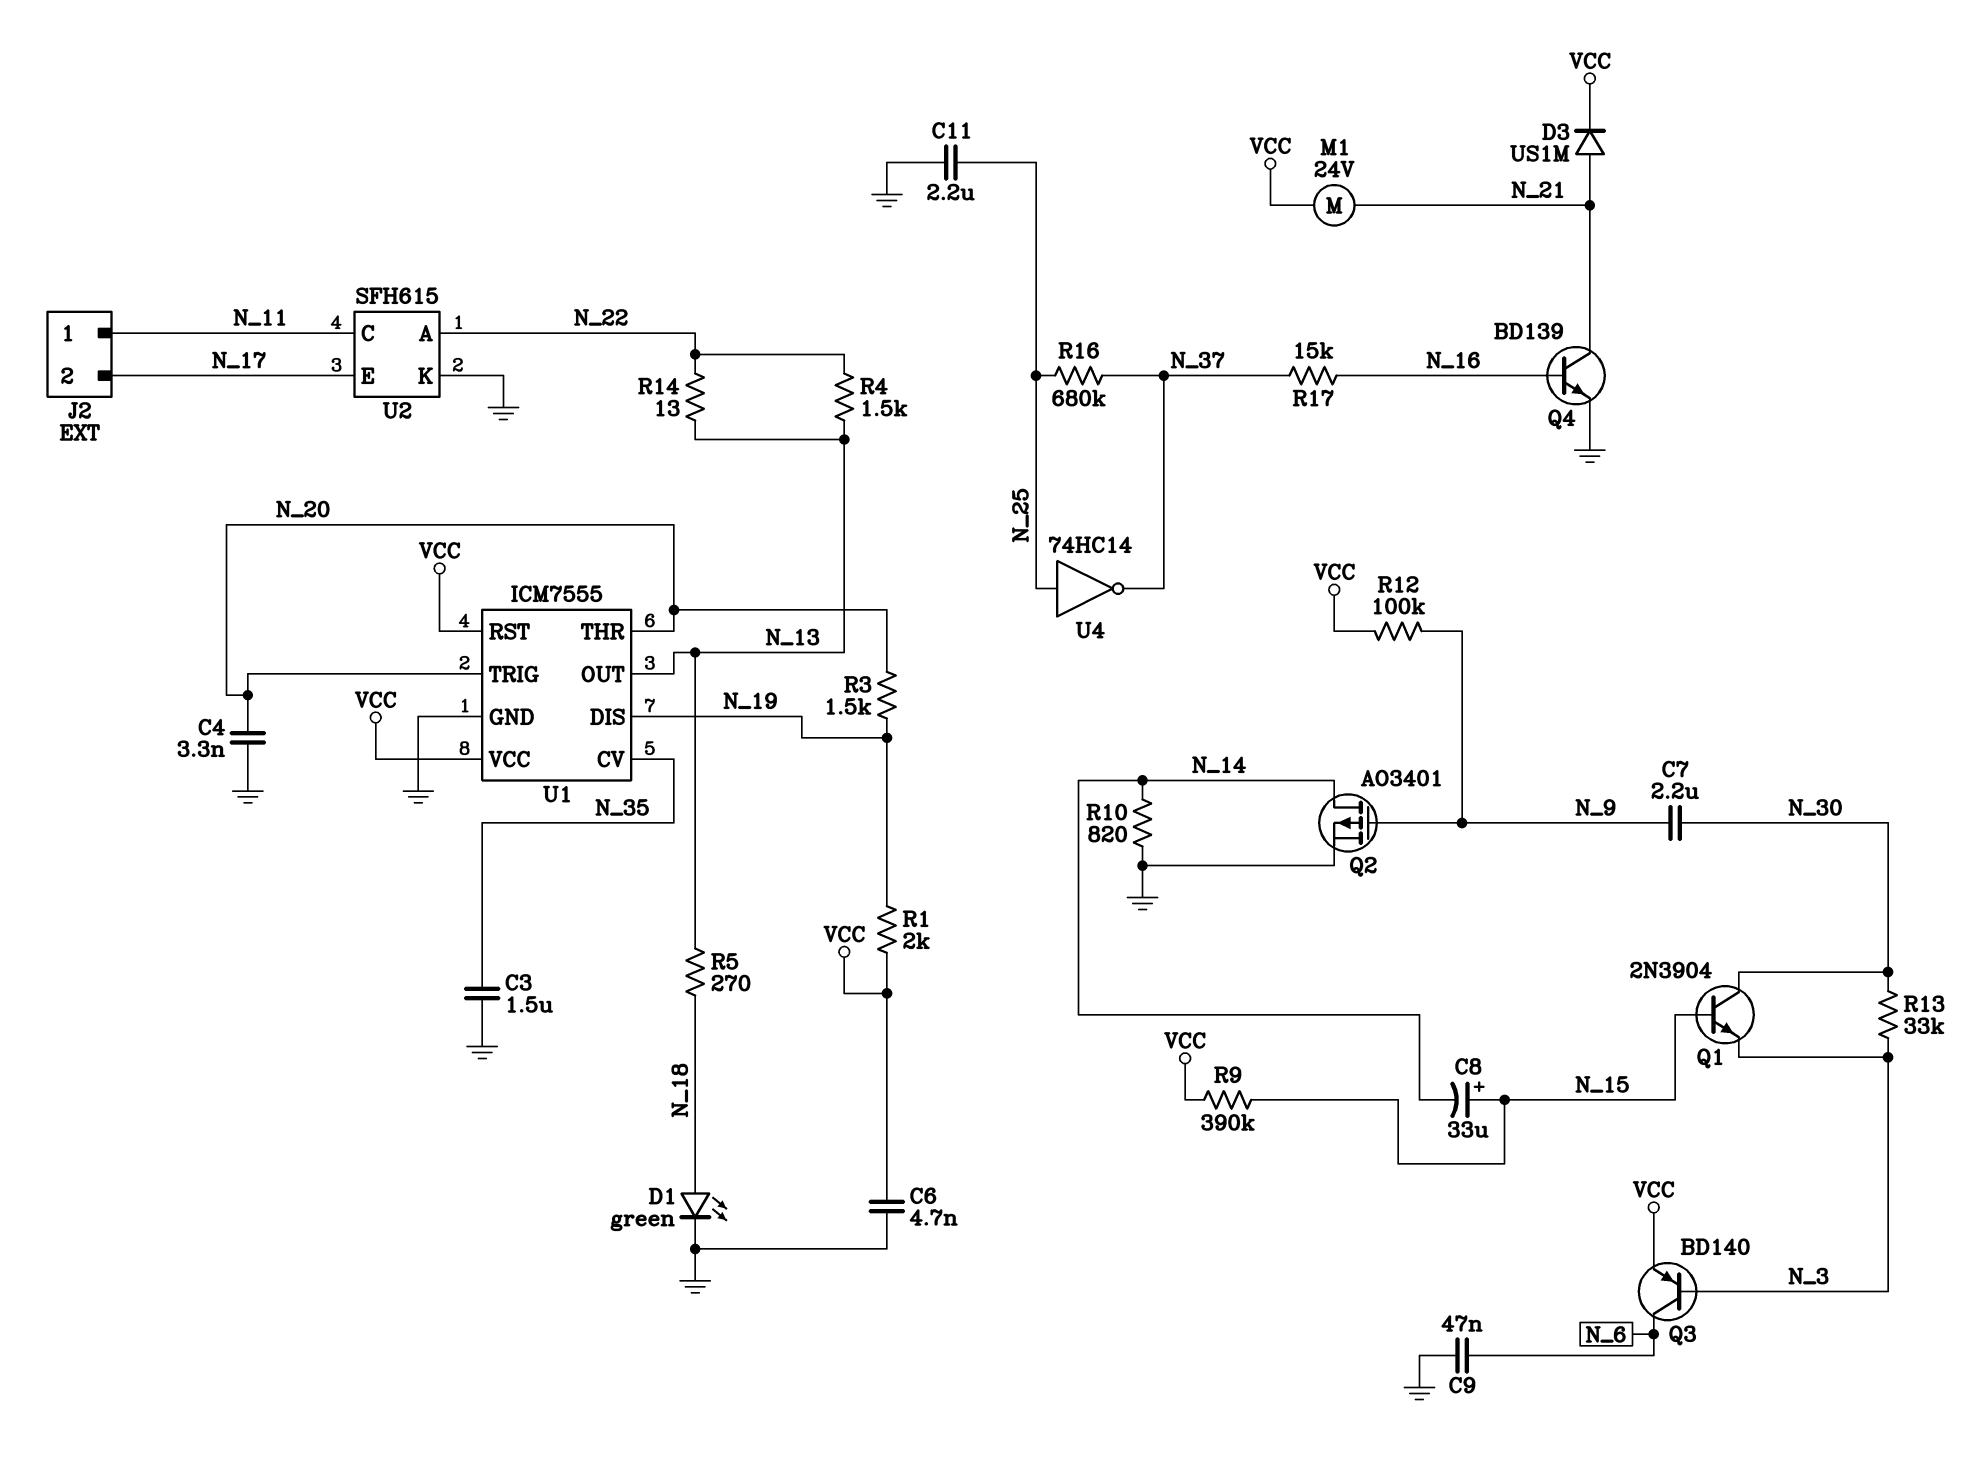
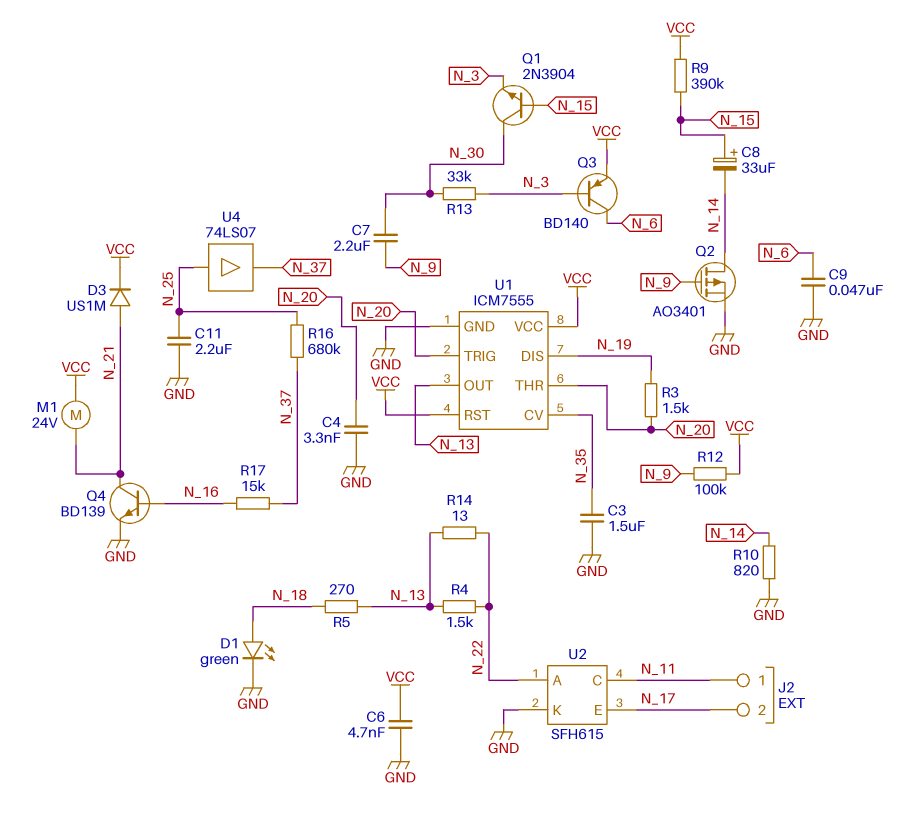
R1: 2k (N_19, VCC) -> none
U4: NOT 74HC14 (in N_25, out N_37) -> buffer 74LS07 (in N_25, out N_37)

